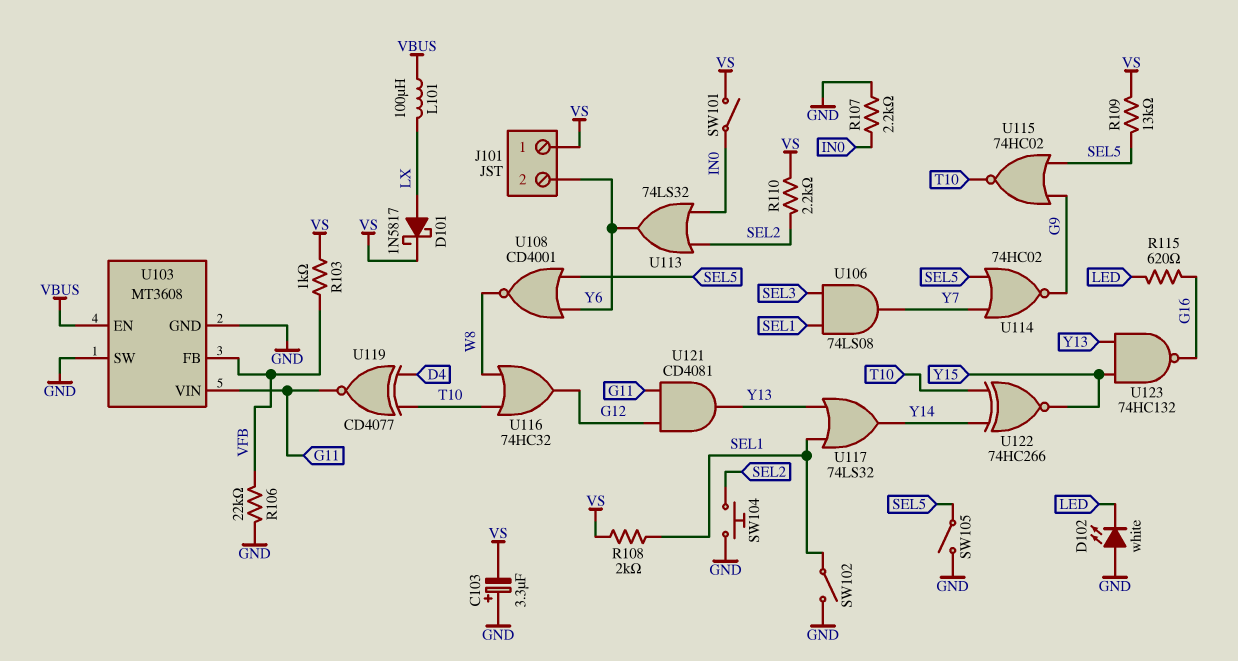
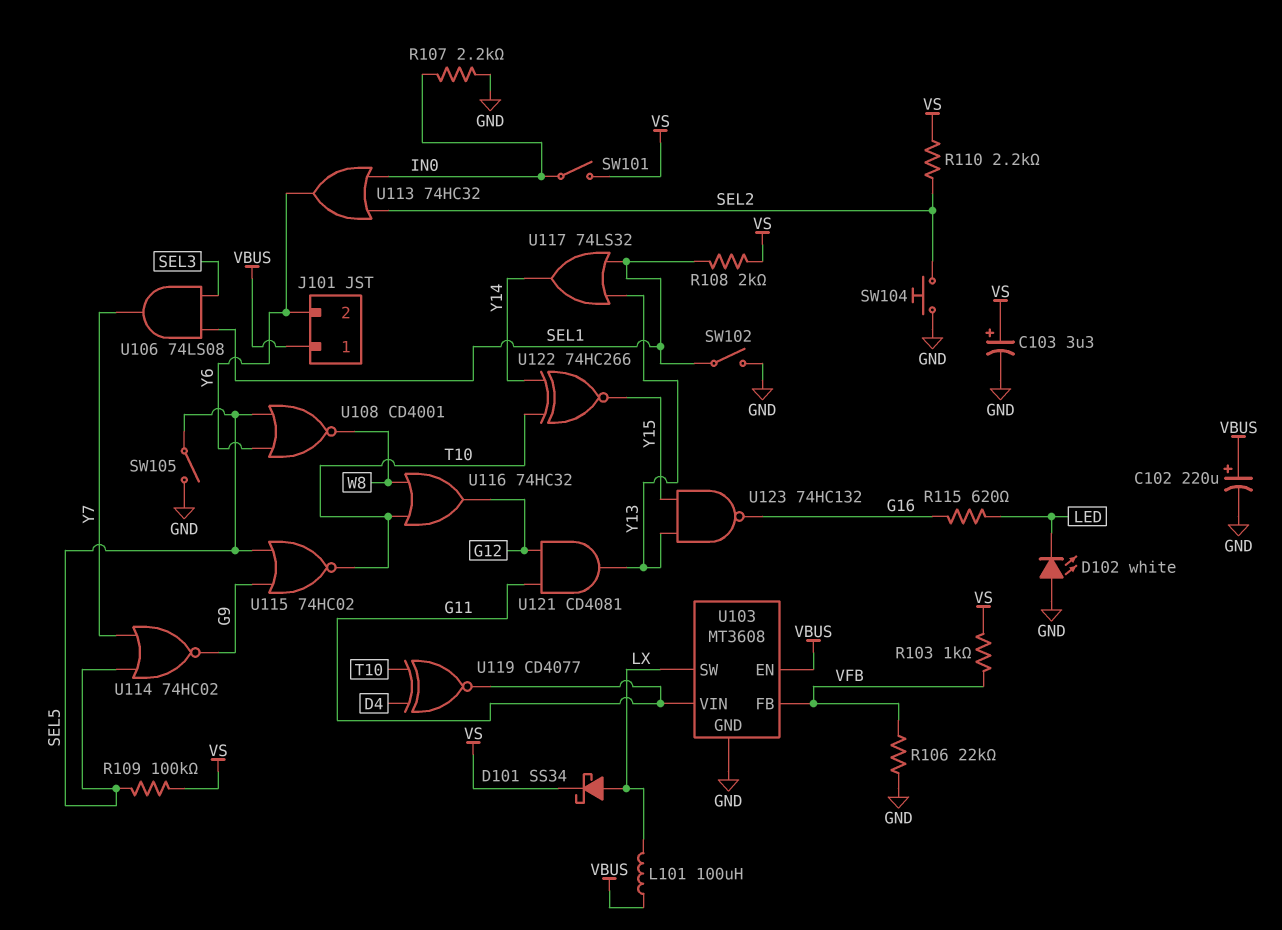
C102: none -> 220uF (plus VBUS, minus GND)
C103: 3.3uF (plus GND, minus VS) -> 3.3uF (plus VS, minus GND)
D101: schottky 1N5817 (A LX, K VS) -> schottky SS34 (A LX, K VS)
J101 pin 1: VS -> VBUS
R109: 13k (SEL5, VS) -> 100k (SEL5, VS)
U103 pin SW: GND -> LX
U113: OR 74LS32 (in IN0, in SEL2, out Y6) -> OR 74HC32 (in IN0, in SEL2, out Y6)

